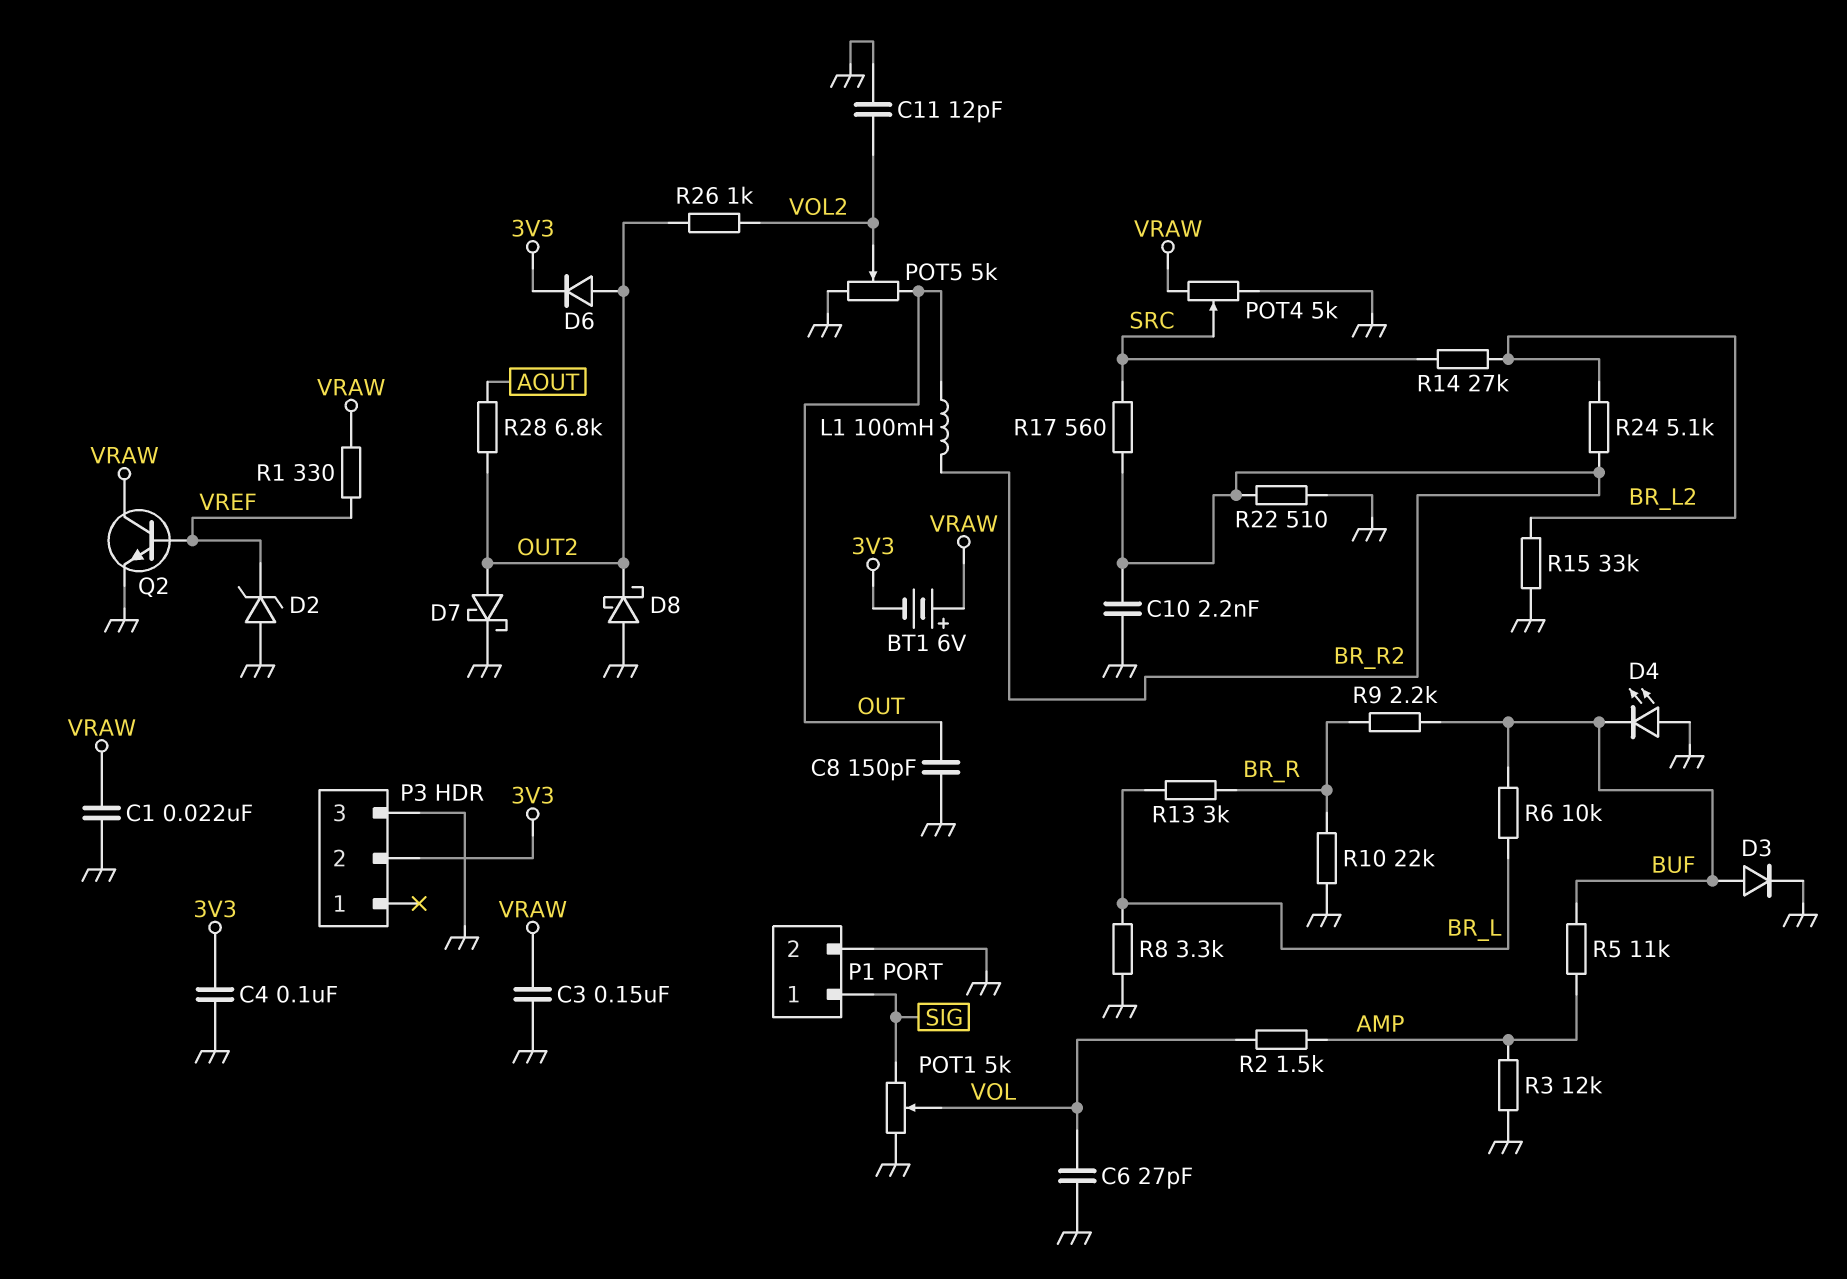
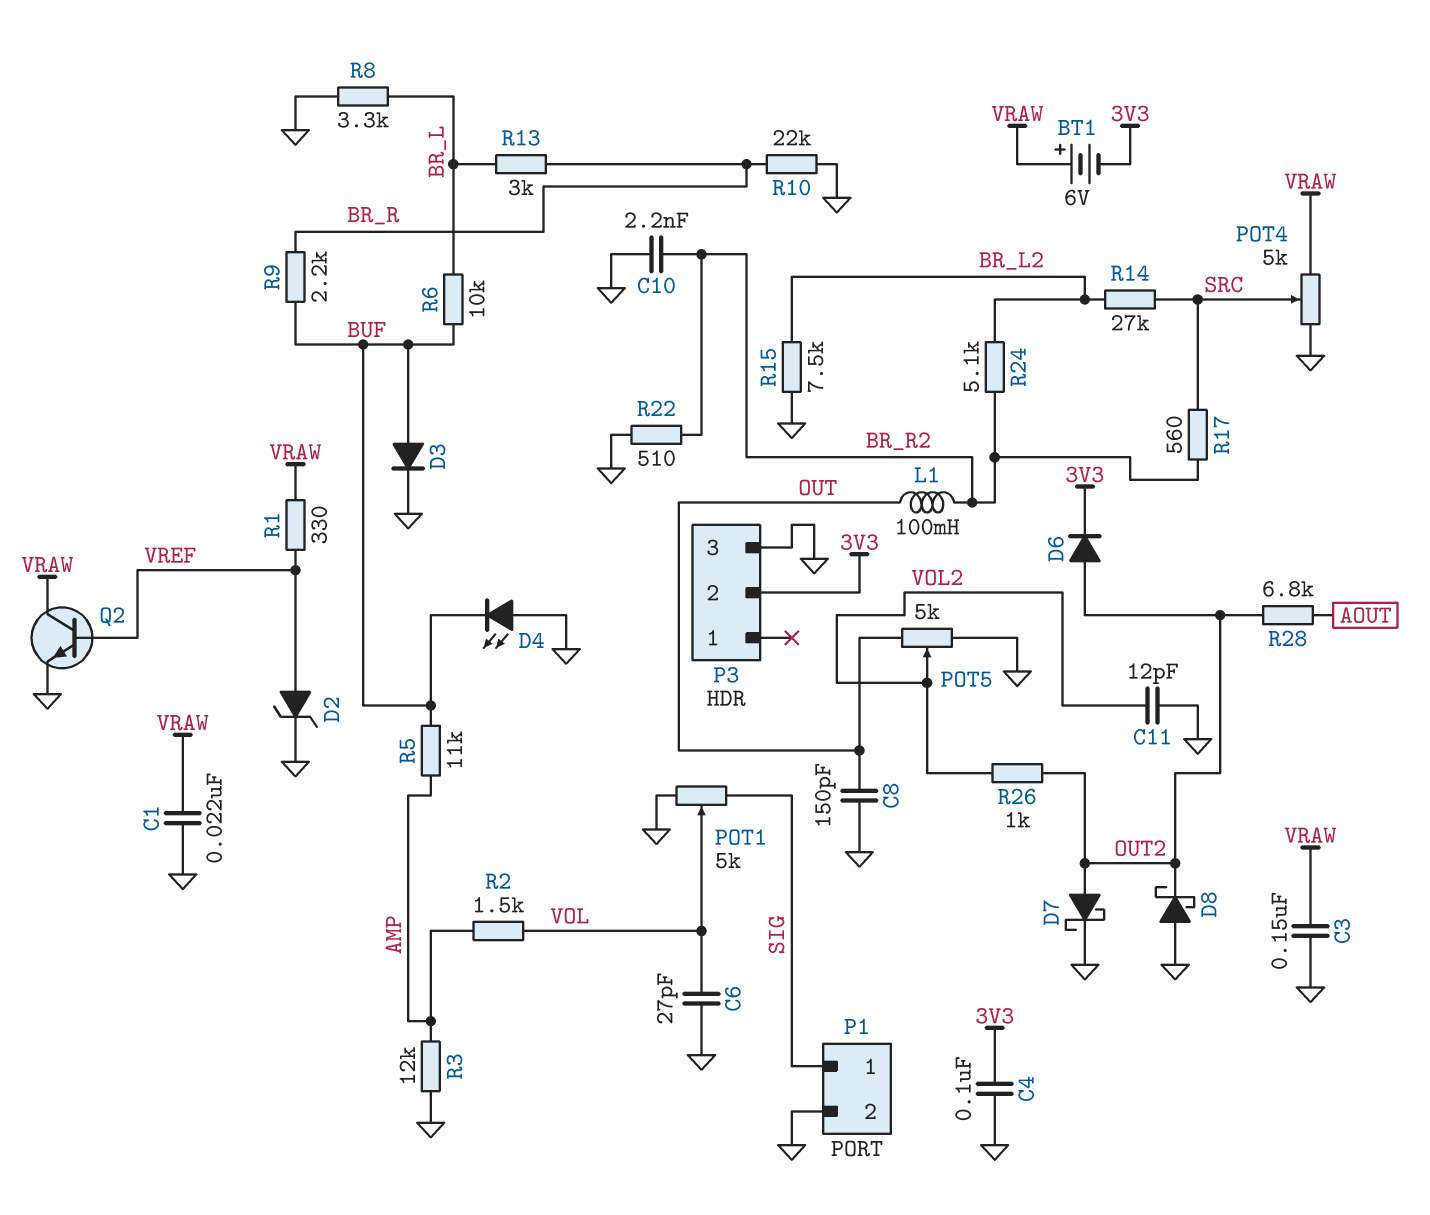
D2: zener (A GND, K VREF) -> zener (A VREF, K GND)
R15: 33k (BR_L2, GND) -> 7.5k (BR_L2, GND)

